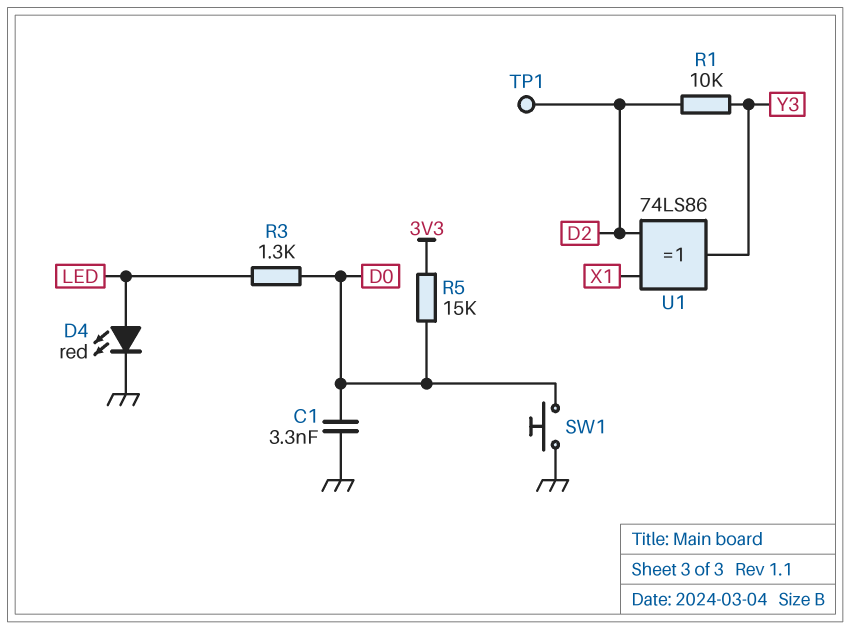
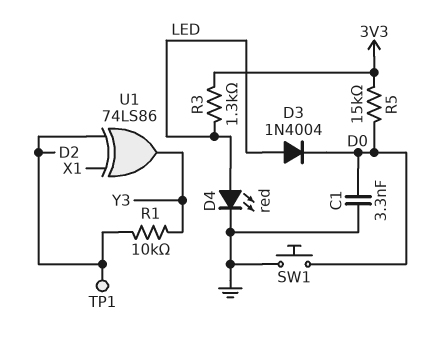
D3: none -> diode 1N4004 (A LED, K D0)
R3: 1.3k (D0, LED) -> 1.3k (3V3, LED)

